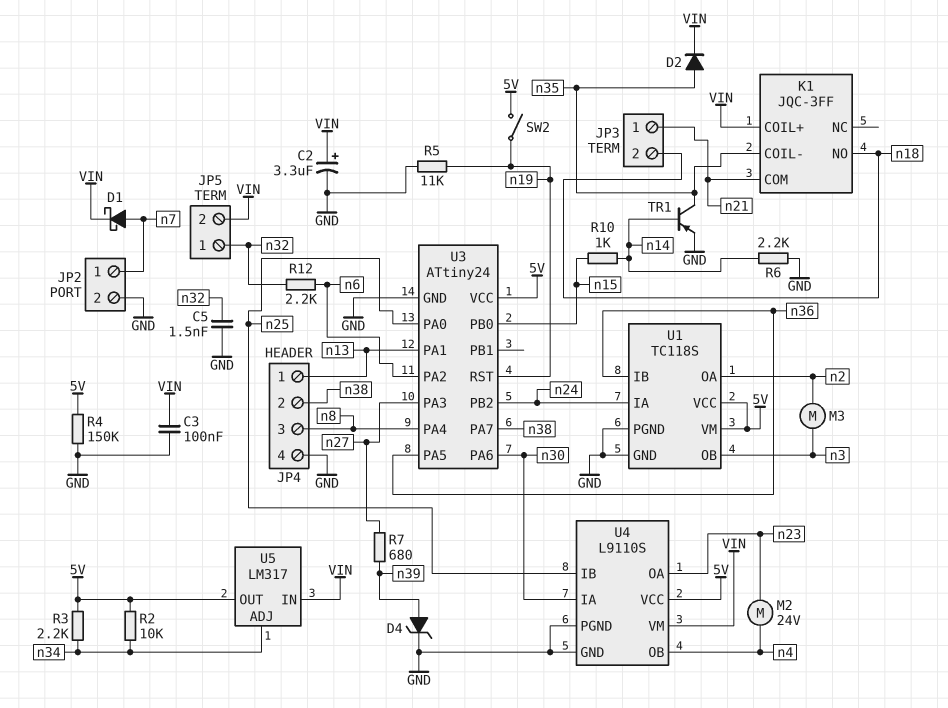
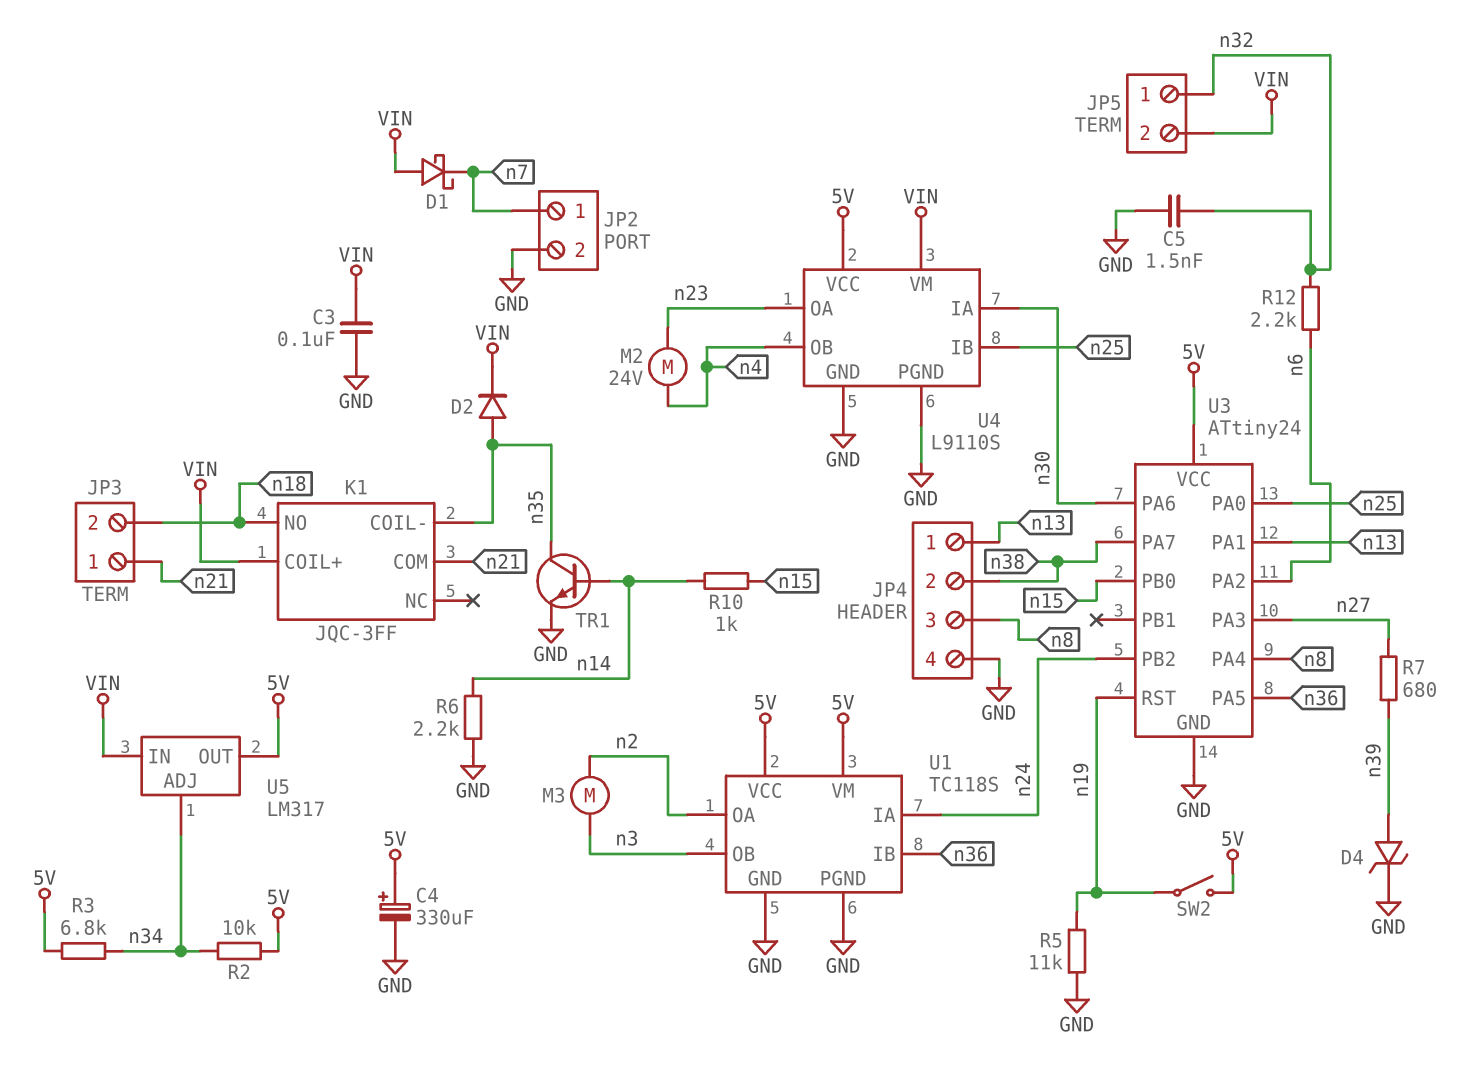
C2: 3.3uF (plus VIN, minus GND) -> none
C4: none -> 330uF (plus 5V, minus GND)
D1: schottky (A n7, K VIN) -> schottky (A VIN, K n7)
R3: 2.2k (5V, n34) -> 6.8k (5V, n34)
R4: 150k (5V, GND) -> none
TR1: PNP (B n14, C n35, E GND) -> NPN (B n14, C n35, E GND)

